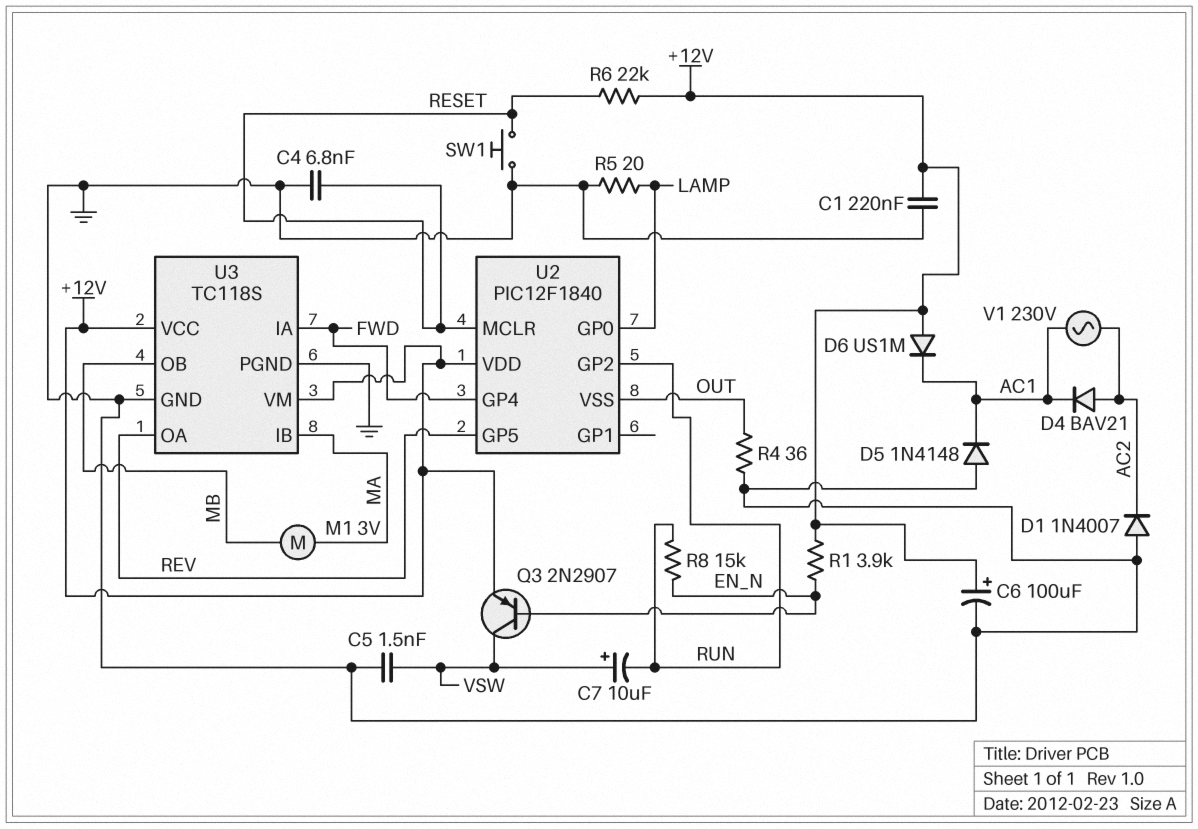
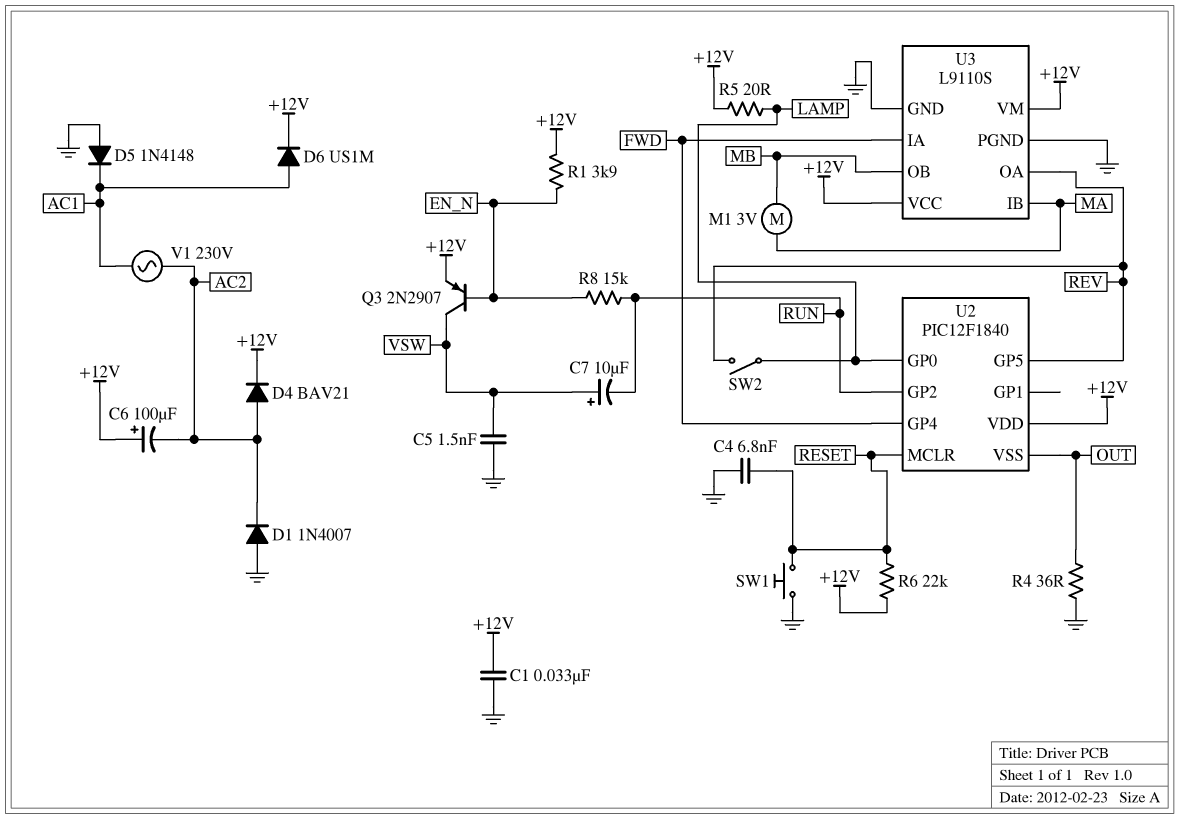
C1: 220nF (+12V, GND) -> 33nF (+12V, GND)
C6: 100uF (plus +12V, minus GND) -> 100uF (plus +12V, minus AC2)
D4: diode BAV21 (A AC2, K AC1) -> diode BAV21 (A AC2, K +12V)
D6: diode US1M (A +12V, K AC1) -> diode US1M (A AC1, K +12V)
R5: 20 (GND, LAMP) -> 20 (+12V, LAMP)
SW2: none -> switch (LAMP, REV)
U3: TC118S -> L9110S

